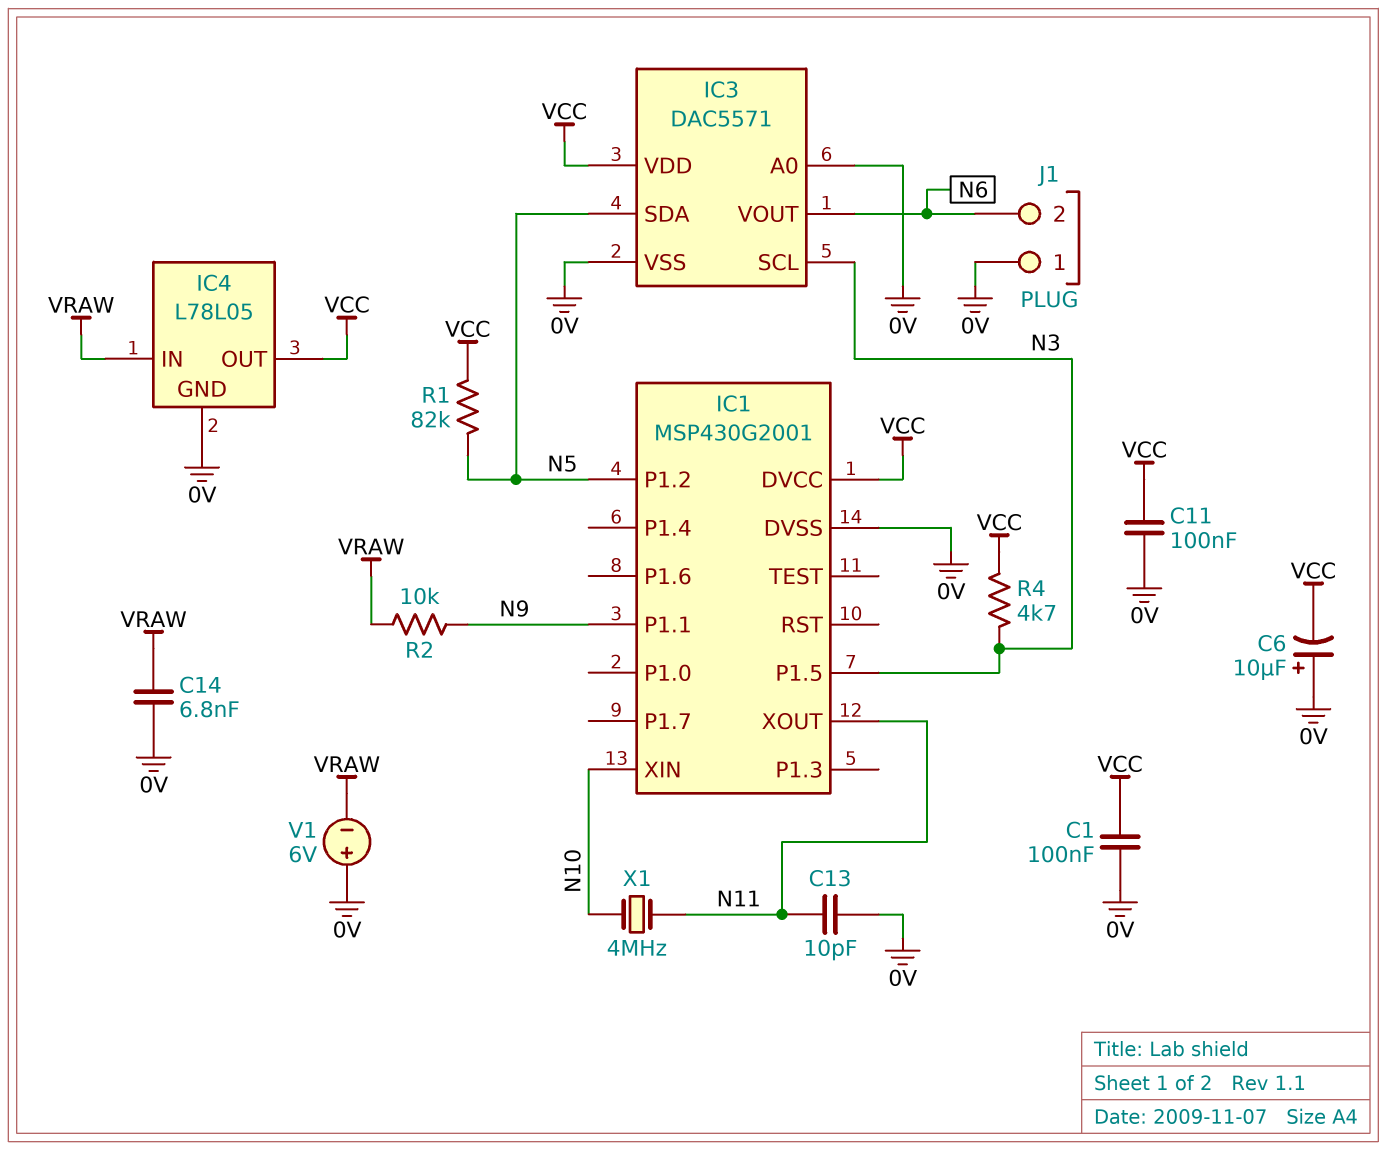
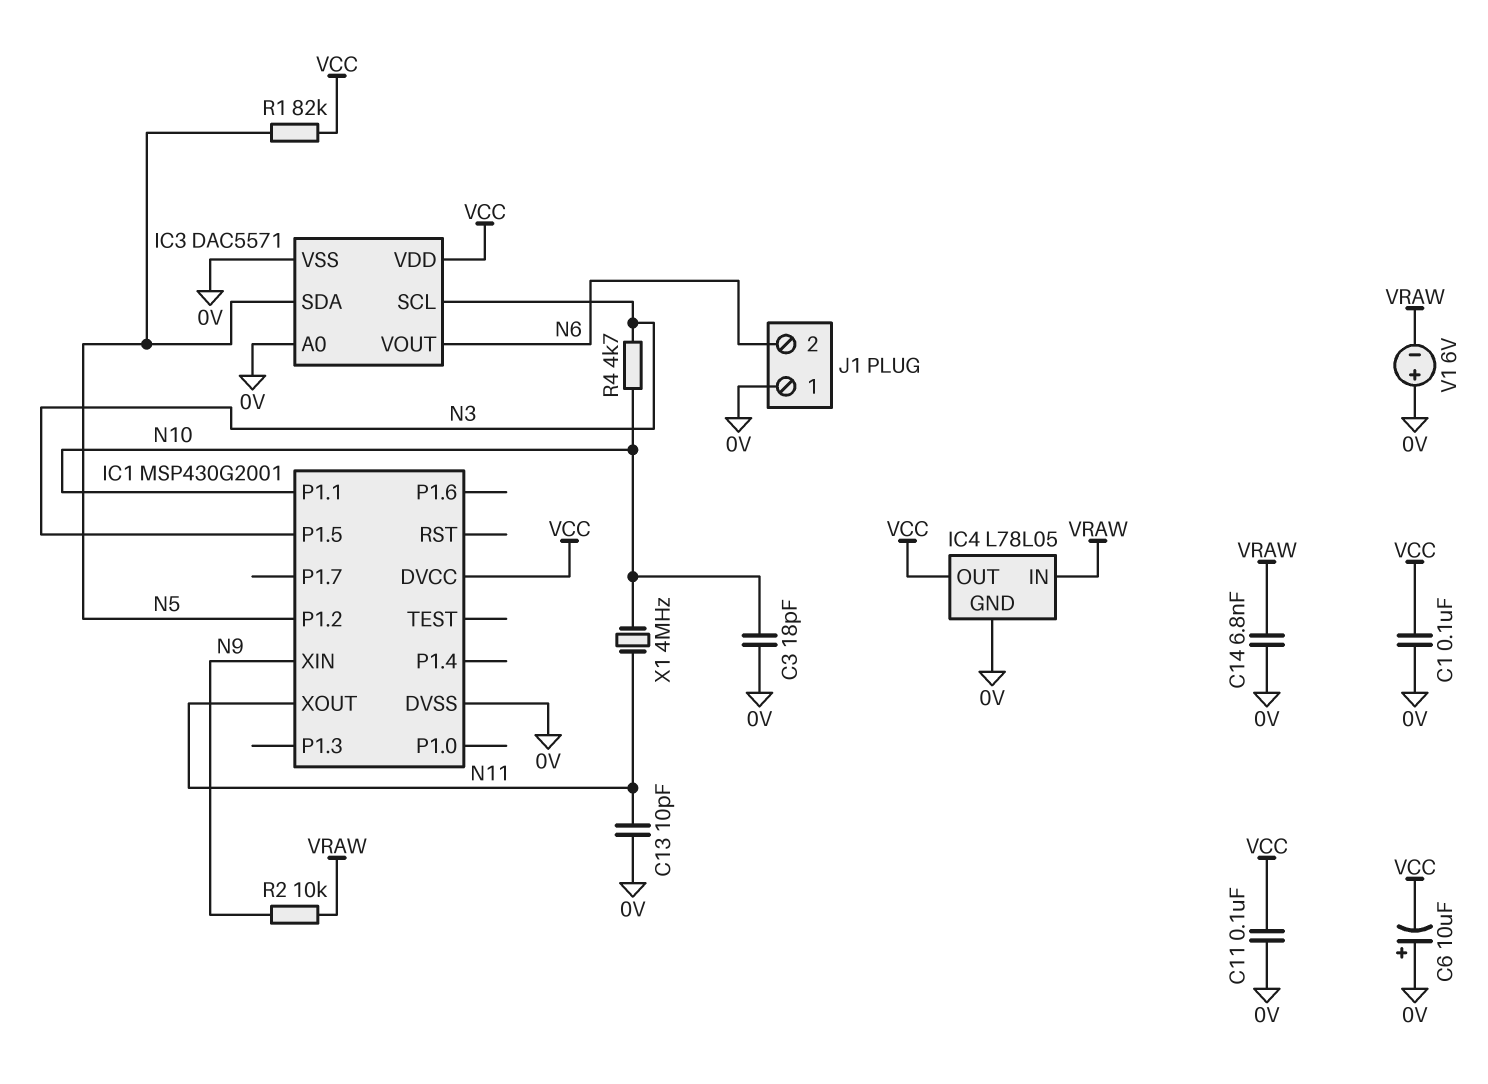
C3: none -> 18pF (0V, N10)
IC1 pin P1.1: N9 -> N10
IC1 pin XIN: N10 -> N9
R4: 4.7k (N3, VCC) -> 4.7k (N3, N10)

